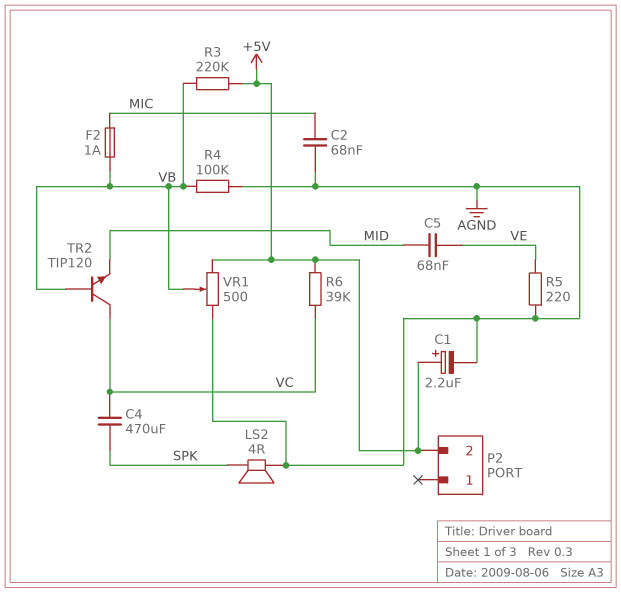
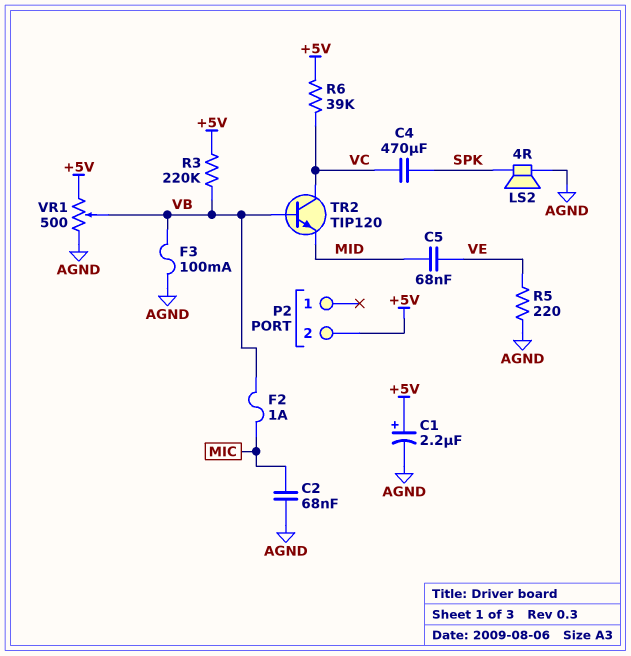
F3: none -> 100mA (AGND, VB)
R4: 100k (AGND, VB) -> none

